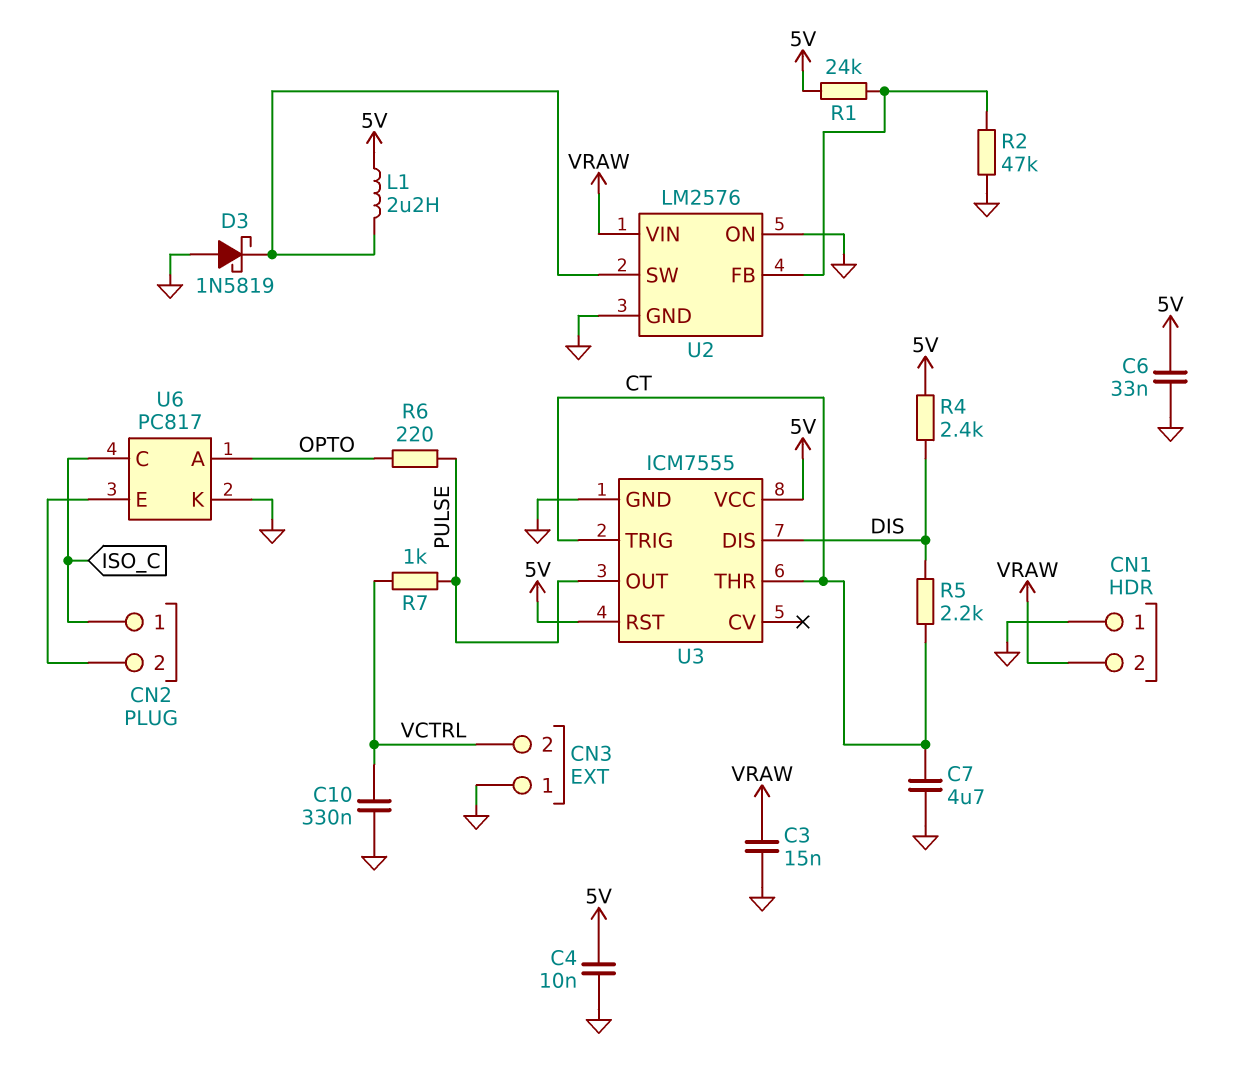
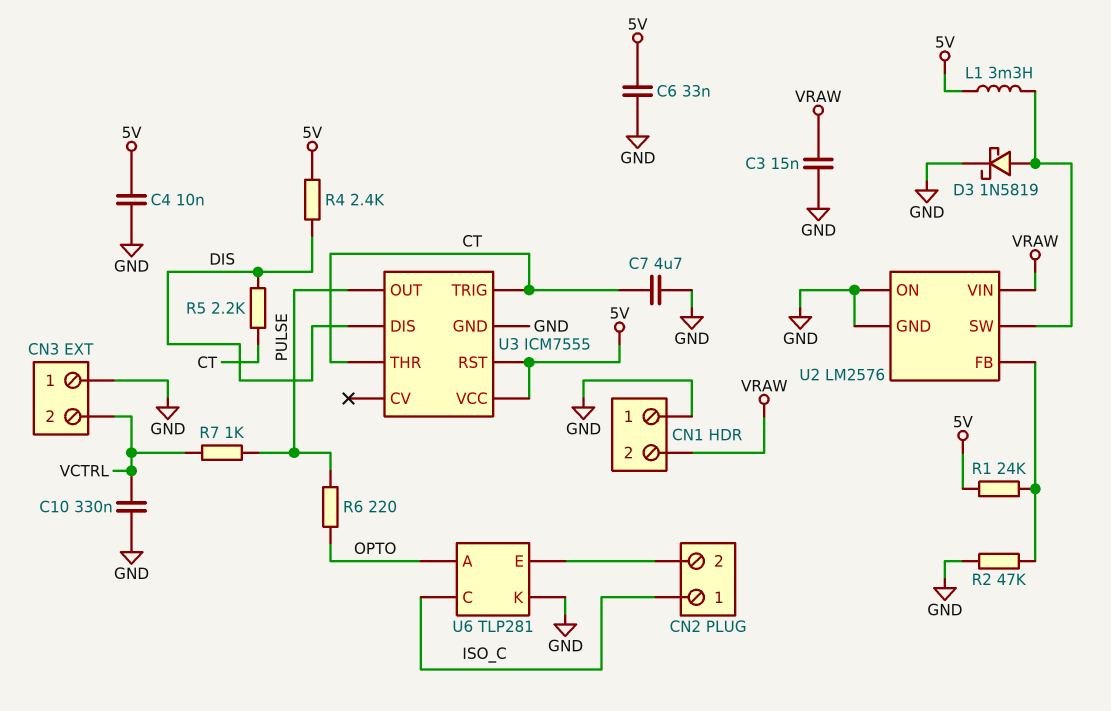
D3: schottky 1N5819 (A GND, K U2/SW) -> schottky 1N5819 (A U2/SW, K GND)
L1: 2.2uH (5V, U2/SW) -> 3.3mH (5V, U2/SW)
U6: PC817 -> TLP281

